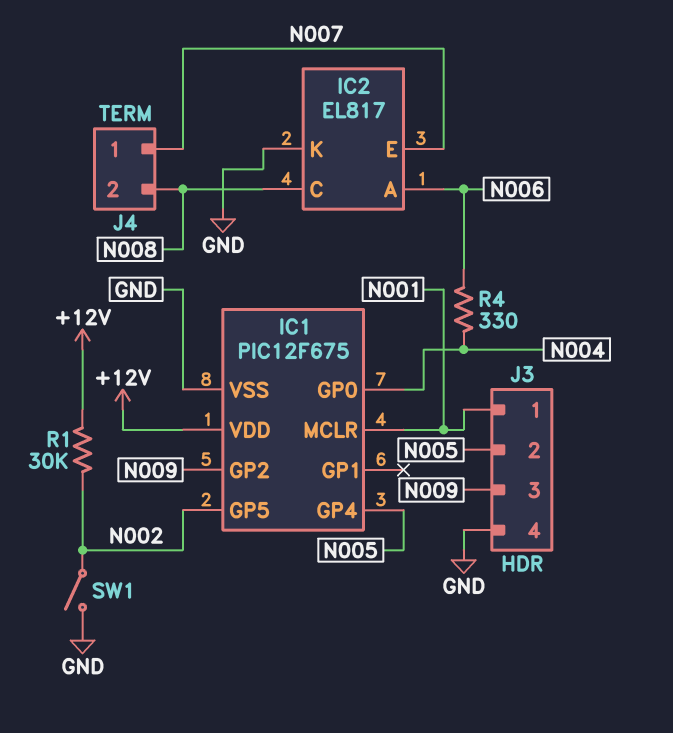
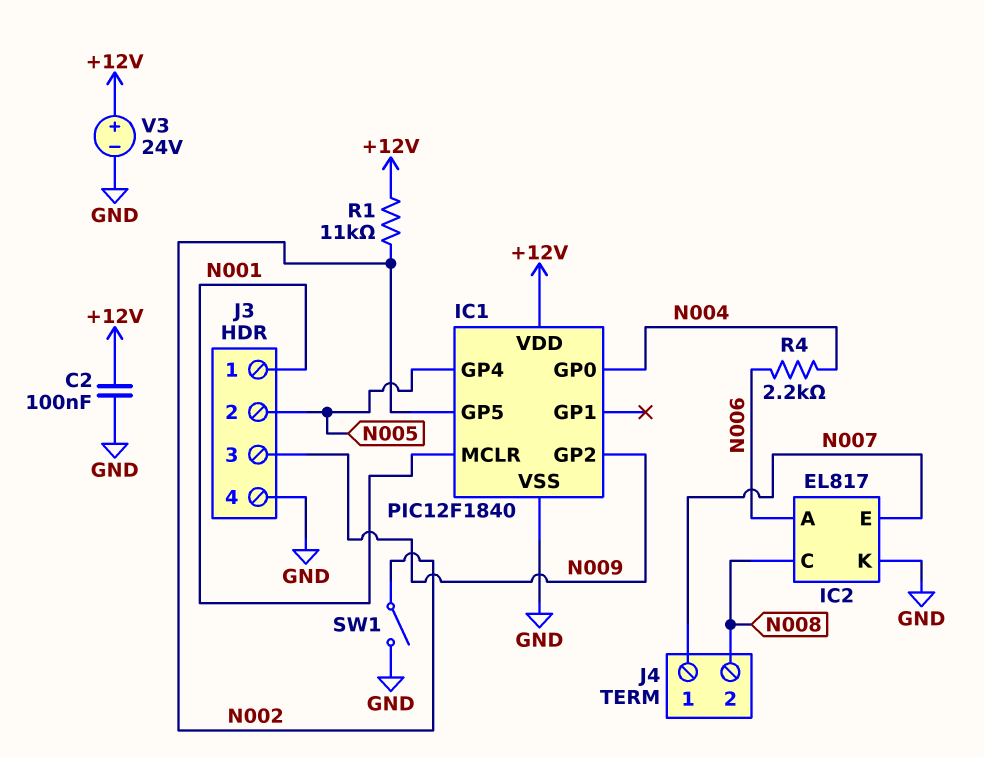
C2: none -> 100nF (+12V, GND)
IC1: PIC12F675 -> PIC12F1840
R1: 30k (+12V, N002) -> 11k (+12V, N002)
R4: 330 (N004, N006) -> 2.2k (N004, N006)
V3: none -> 24V (plus +12V, minus GND)

